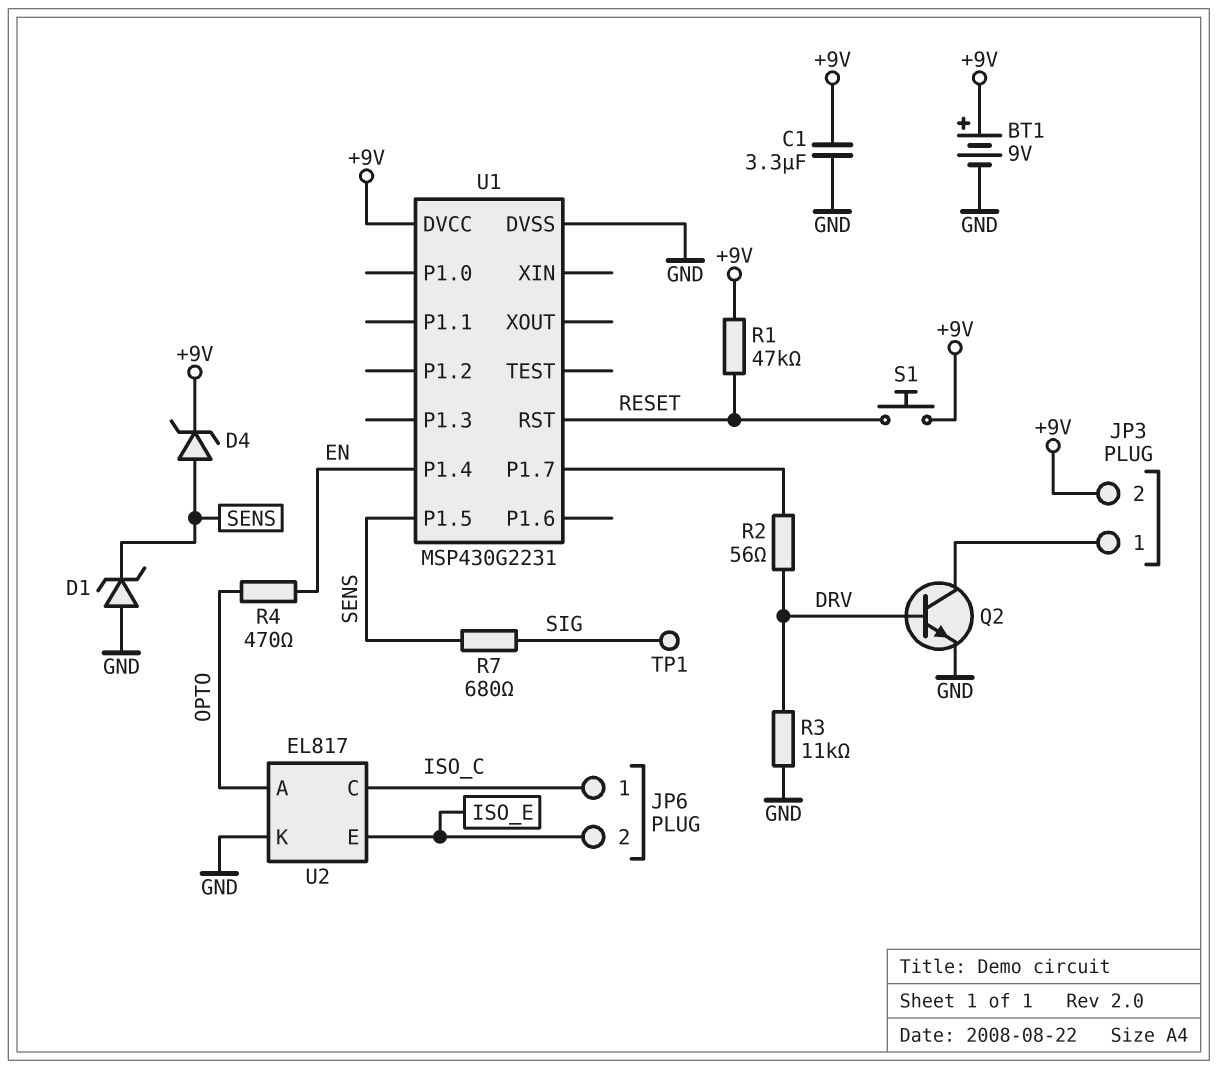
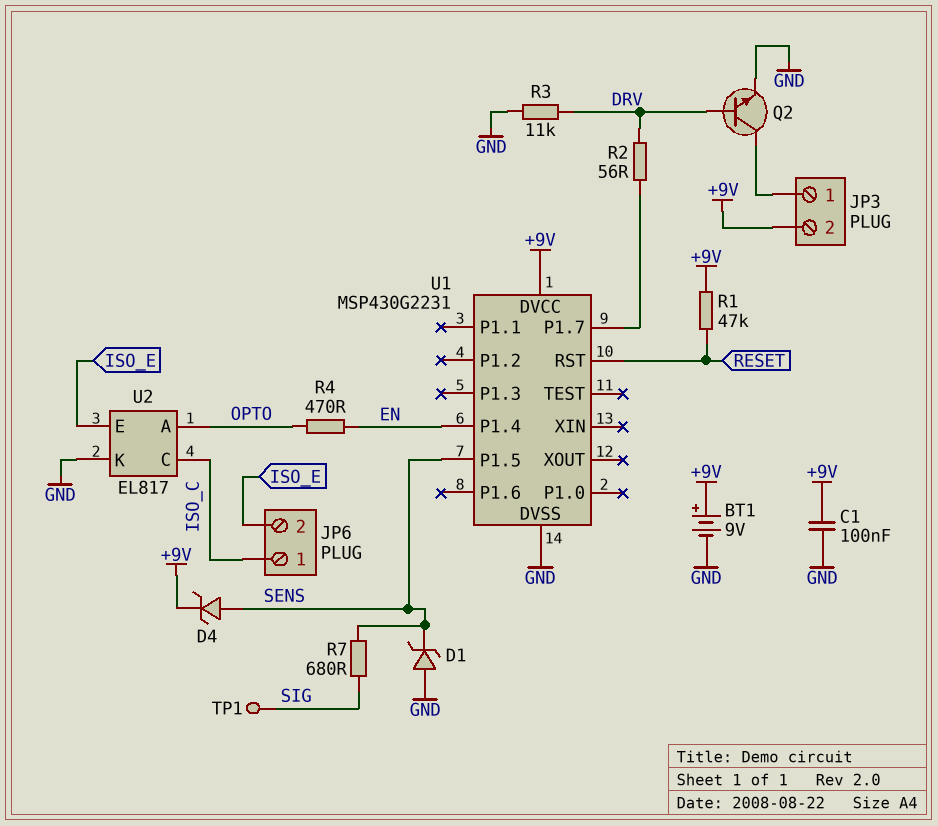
C1: 3.3uF (+9V, GND) -> 100nF (+9V, GND)
S1: button (+9V, RESET) -> none

